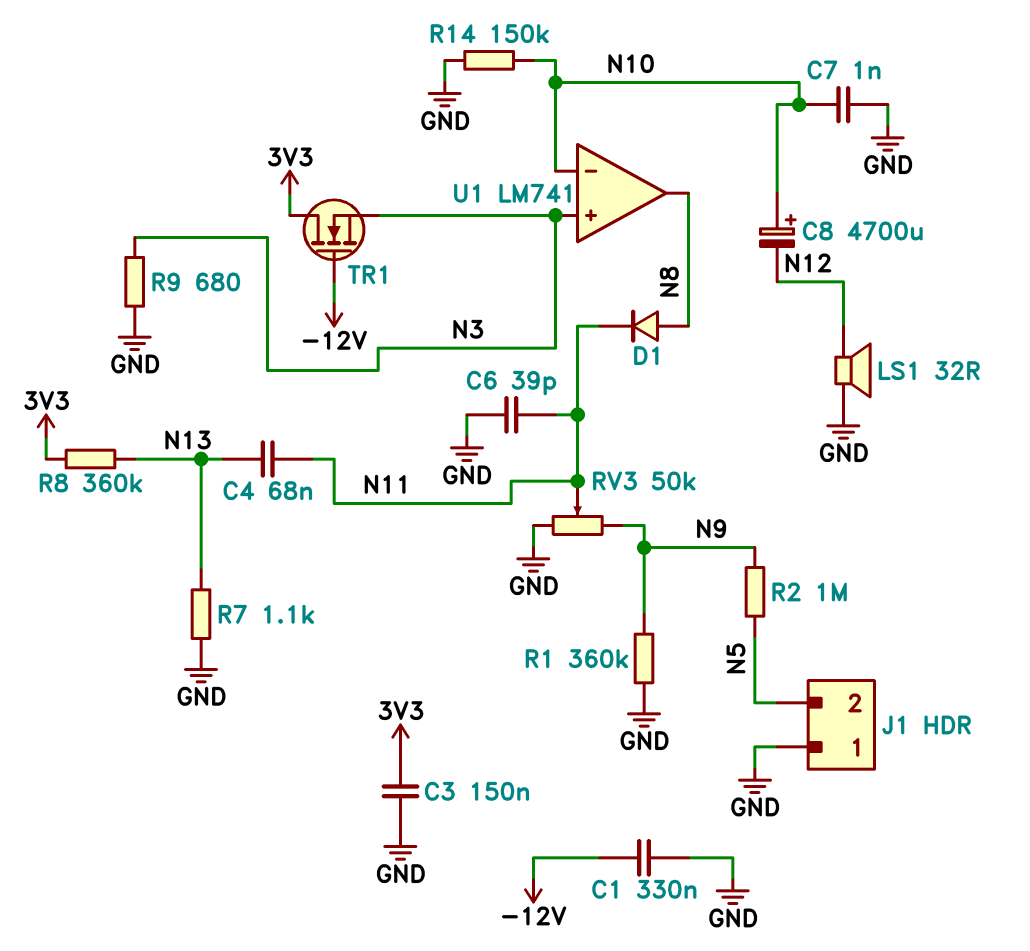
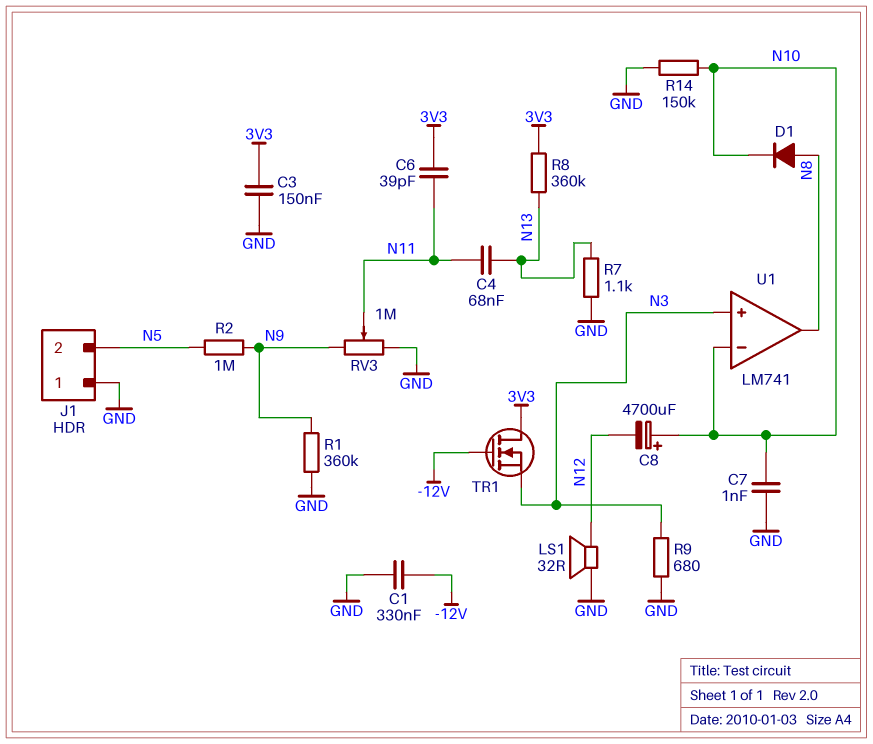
C6: 39pF (GND, N11) -> 39pF (3V3, N11)
D1: diode (A N8, K N11) -> diode (A N8, K N10)
RV3: 50k (GND, N9, wiper N11) -> 1M (GND, N9, wiper N11)

